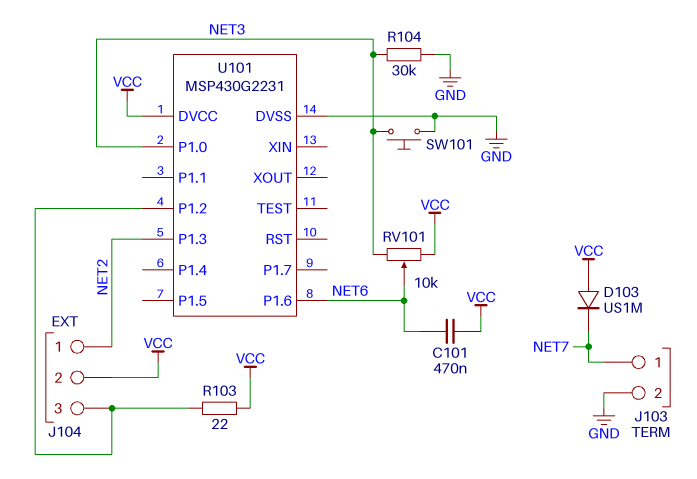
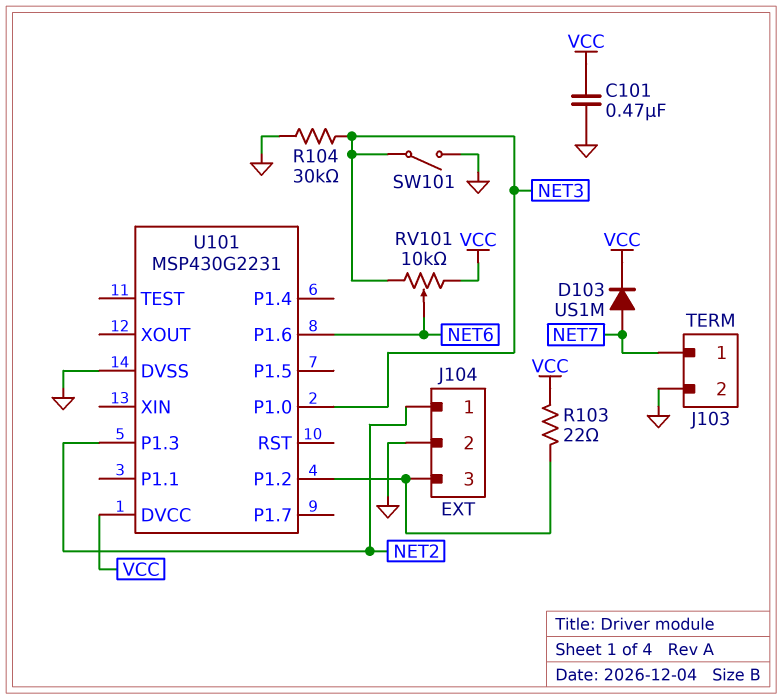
C101: 470nF (NET6, VCC) -> 470nF (GND, VCC)
D103: diode US1M (A VCC, K NET7) -> diode US1M (A NET7, K VCC)
J104 pin 2: VCC -> GND
SW101: button (GND, NET3) -> switch (GND, NET3)

